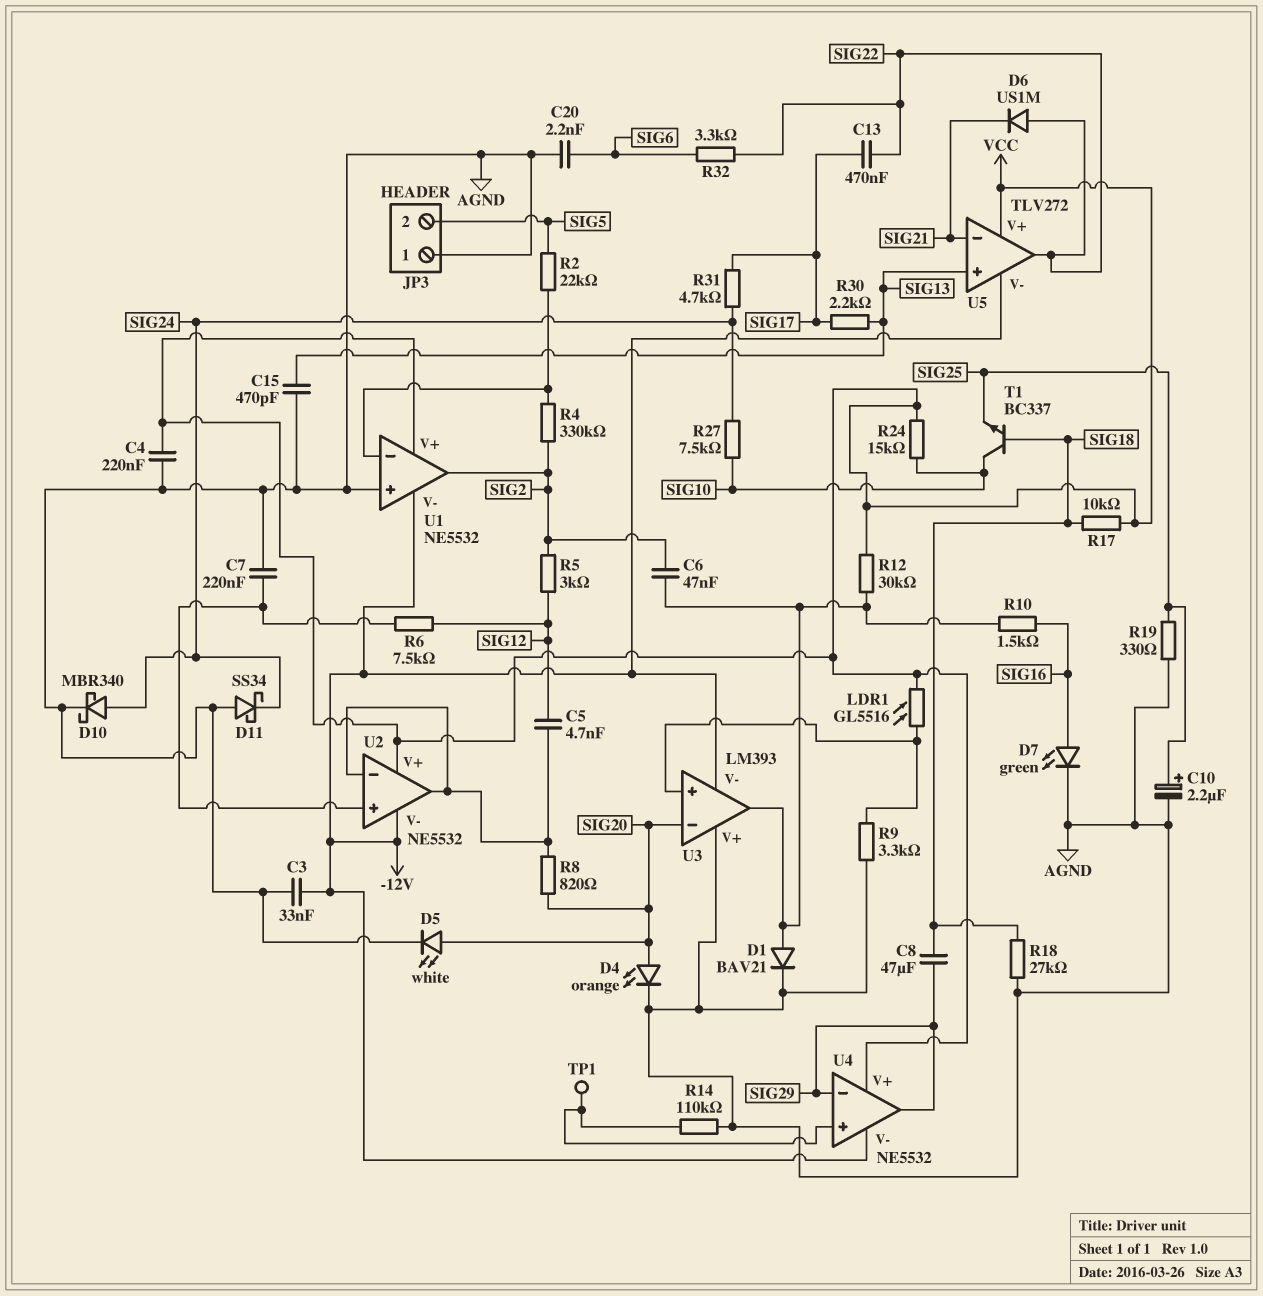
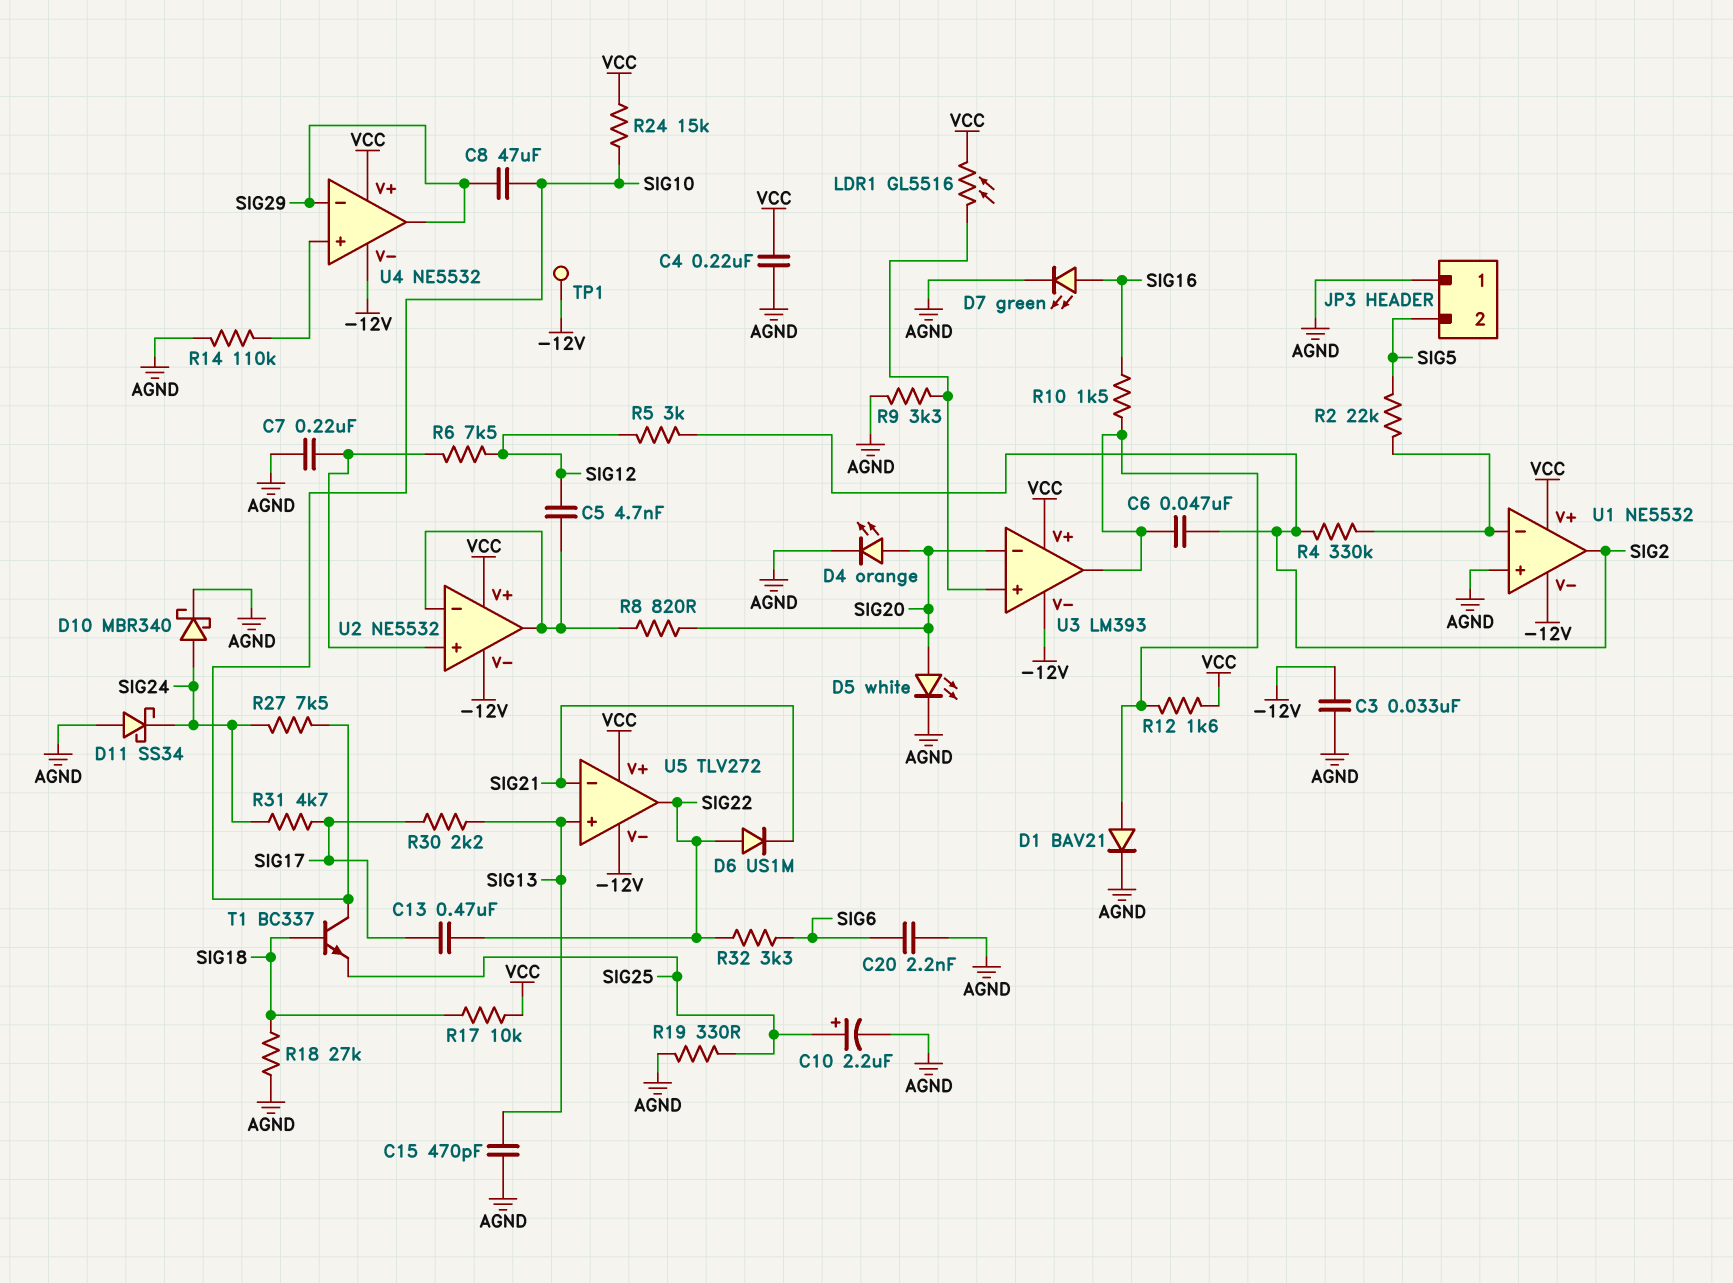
C8: 47uF (SIG18, SIG29) -> 47uF (SIG10, SIG29)
R12: 30k (U3/out, VCC) -> 1.6k (U3/out, VCC)
TP1: test point (U4/in+) -> test point (-12V)
U3 pin V+: AGND -> VCC

